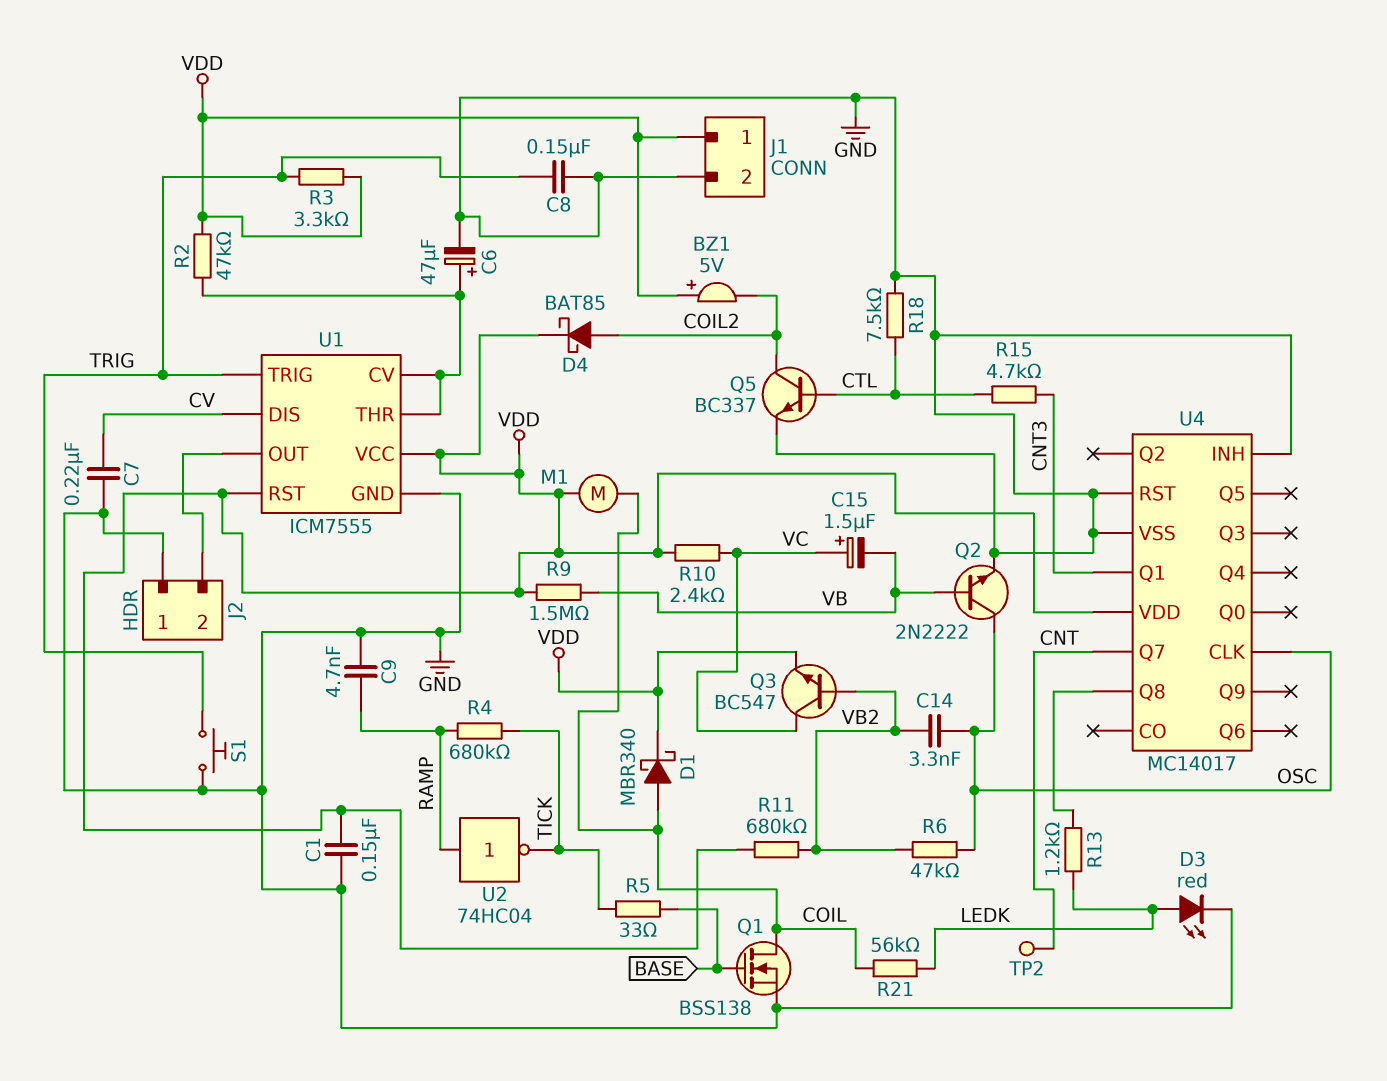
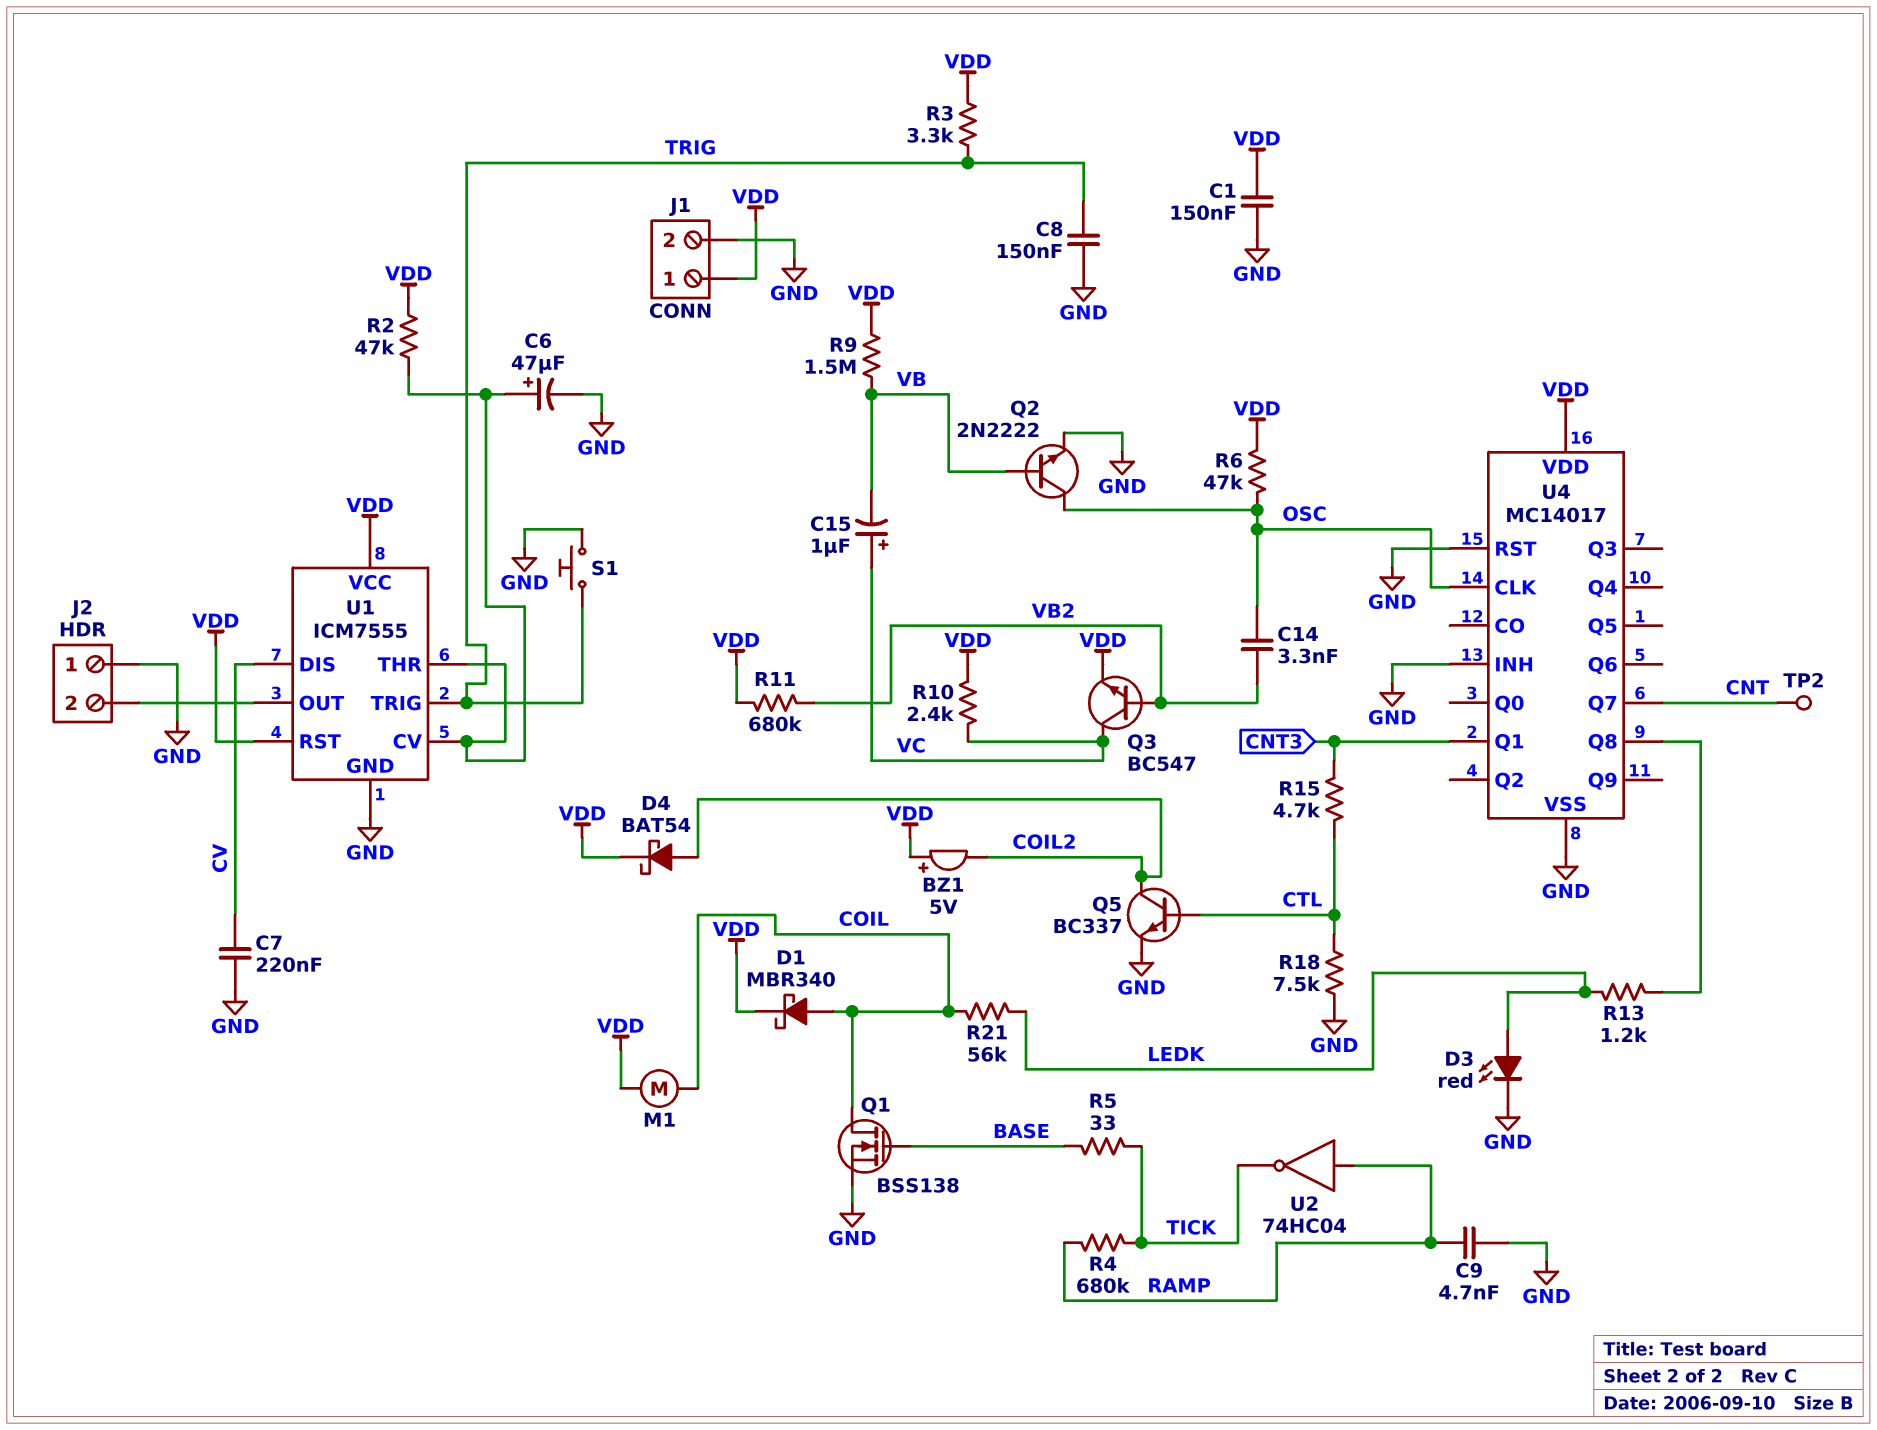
C15: 1.5uF (plus VC, minus VB) -> 1uF (plus VC, minus VB)
D4: schottky BAT85 (A COIL2, K VDD) -> schottky BAT54 (A COIL2, K VDD)
R6: 47k (OSC, VB2) -> 47k (OSC, VDD)

